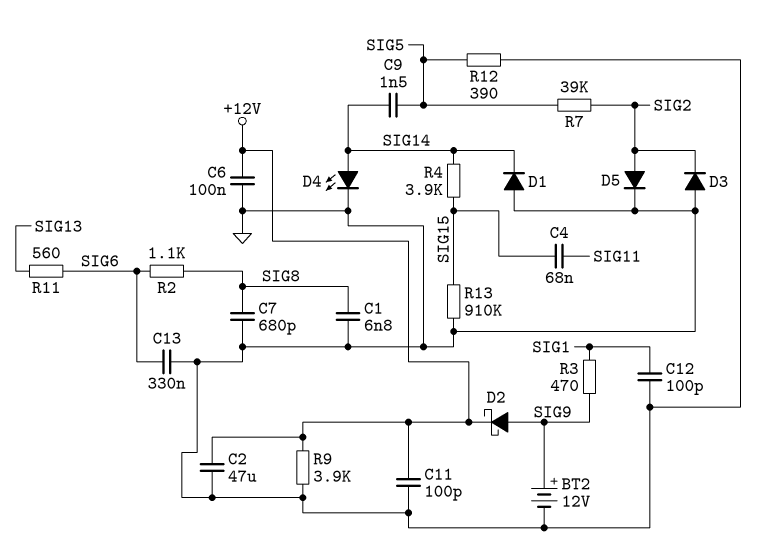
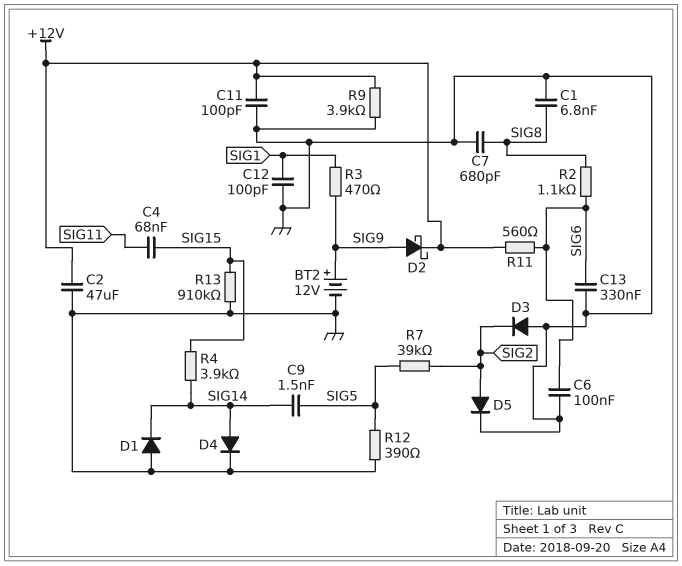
C6: 100nF (+12V, GND) -> 100nF (GND, SIG6)
D4: LED (A SIG14, K GND) -> diode (A SIG14, K GND)
R11: 560 (SIG6, SIG13) -> 560 (+12V, SIG6)

